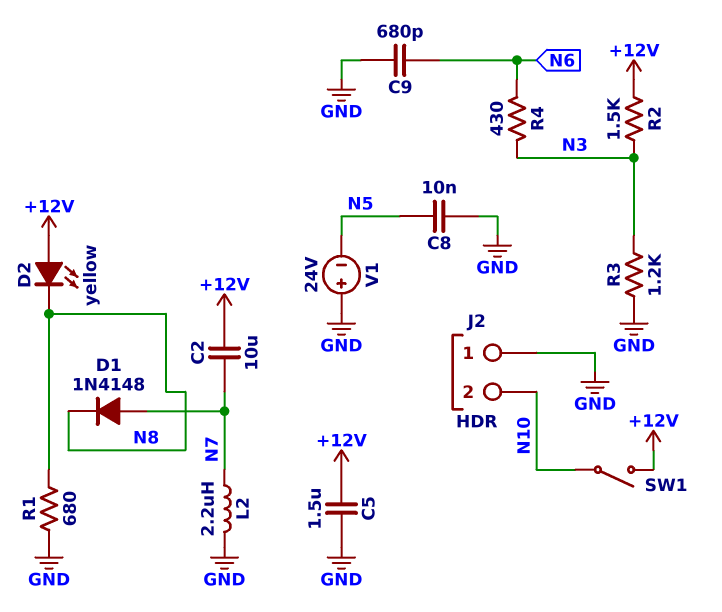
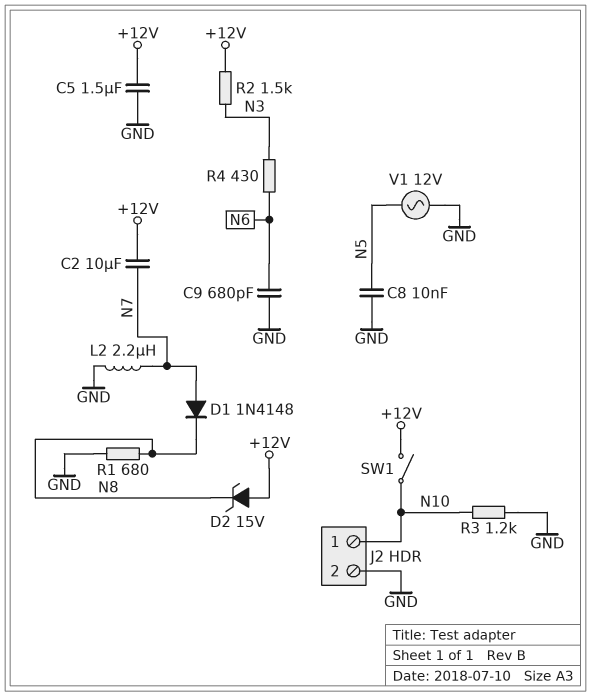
D2: LED yellow (A +12V, K N8) -> zener 15V (A +12V, K N8)
J2 pin 1: GND -> N10
J2 pin 2: N10 -> GND
R3: 1.2k (GND, N3) -> 1.2k (GND, N10)
V1: 24V (plus GND, minus N5) -> AC 12V (GND, N5)

